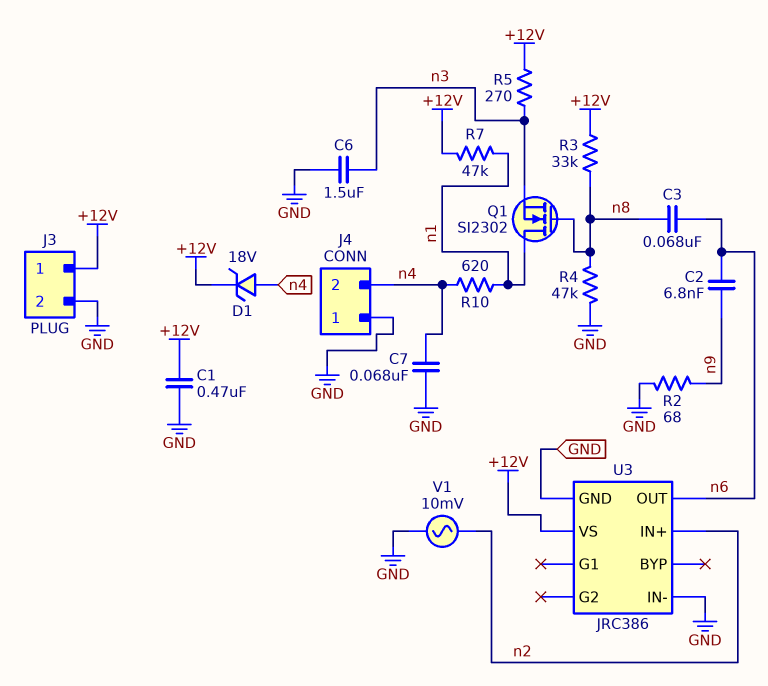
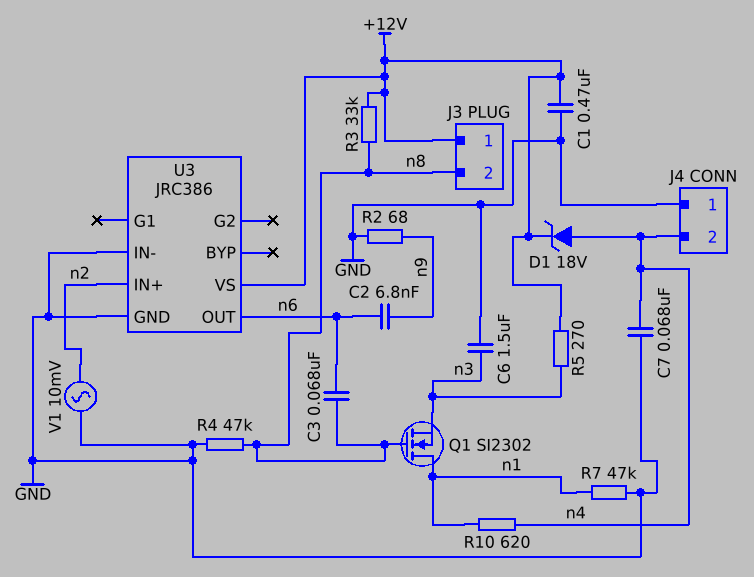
J3 pin 2: GND -> n8
R7: 47k (+12V, n1) -> 47k (GND, n1)

